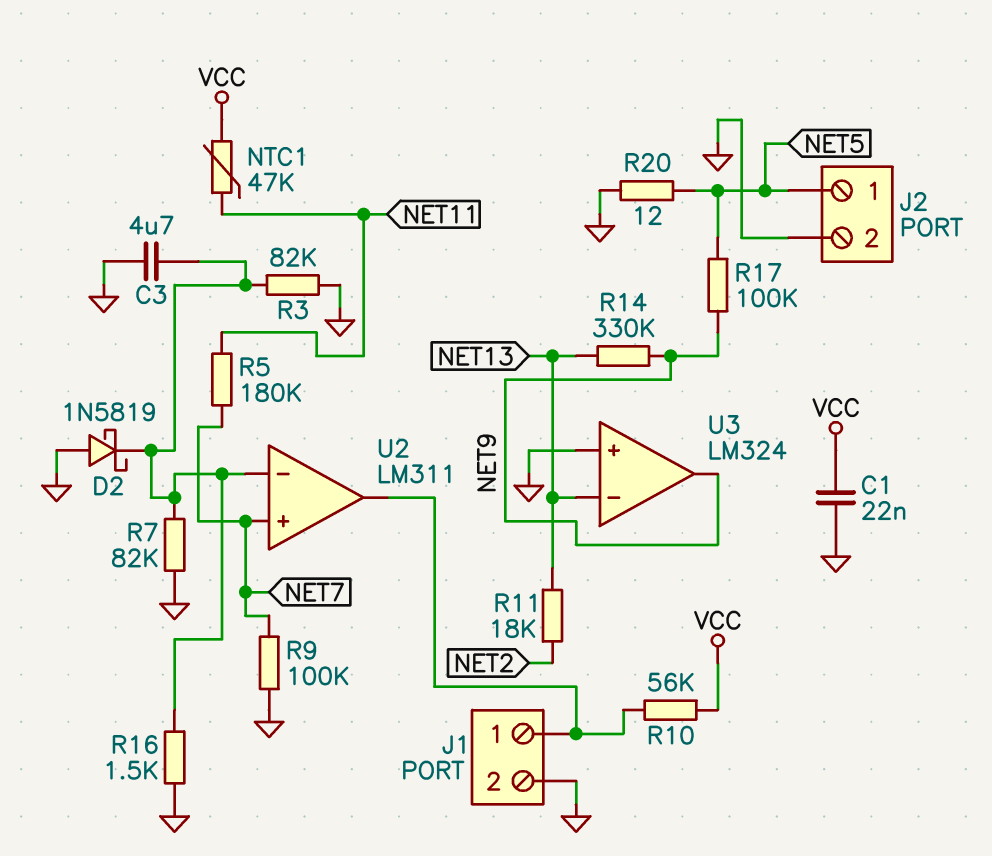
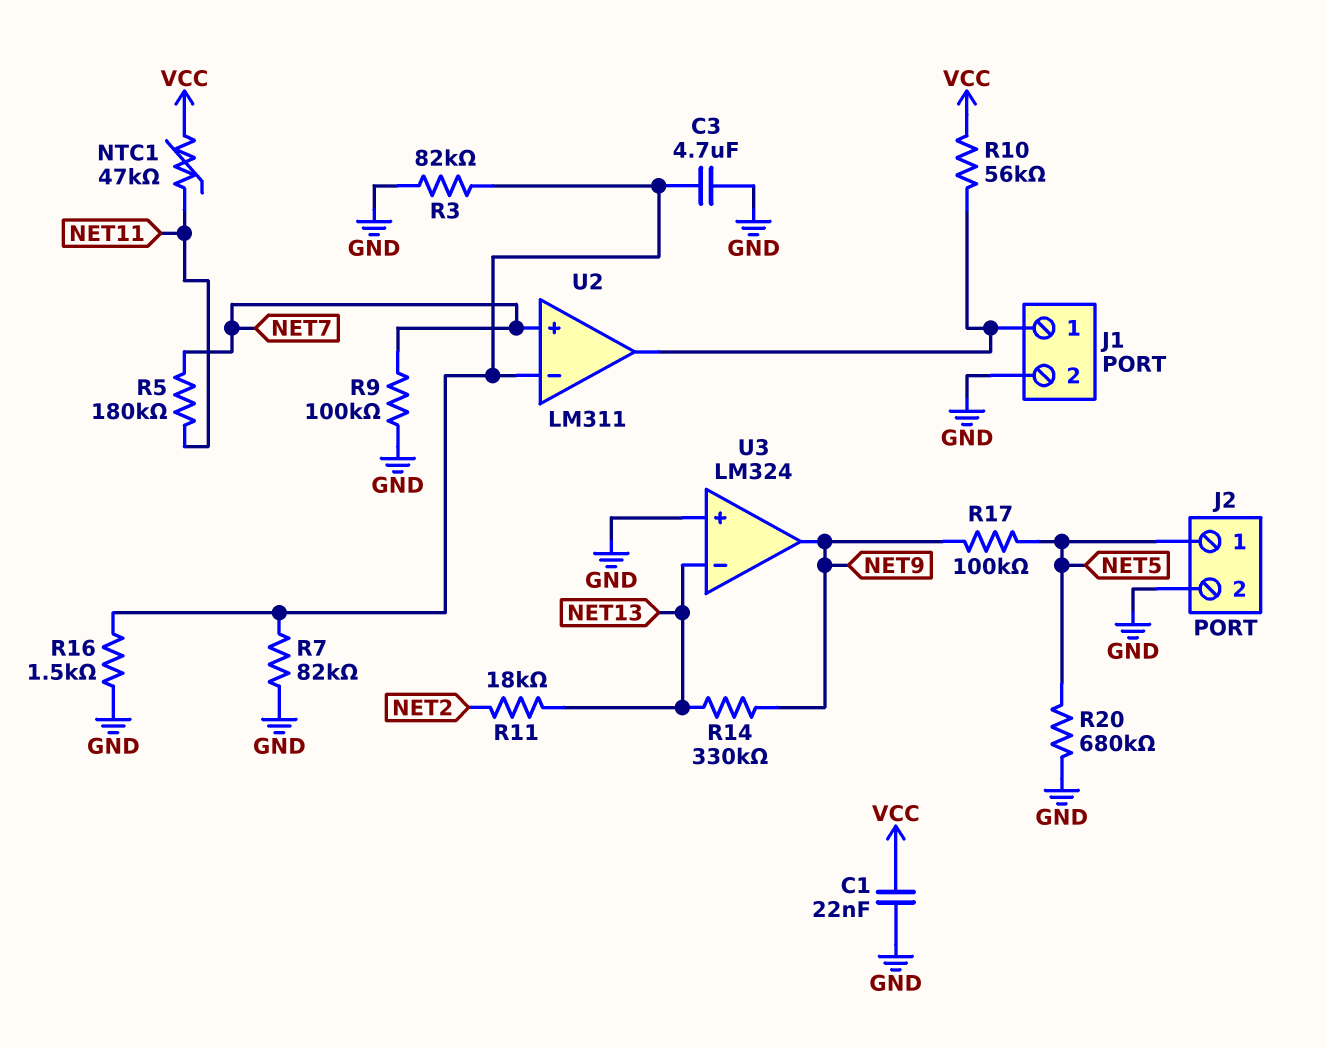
D2: schottky 1N5819 (A GND, K U2/in-) -> none
R20: 12 (GND, NET5) -> 680k (GND, NET5)

